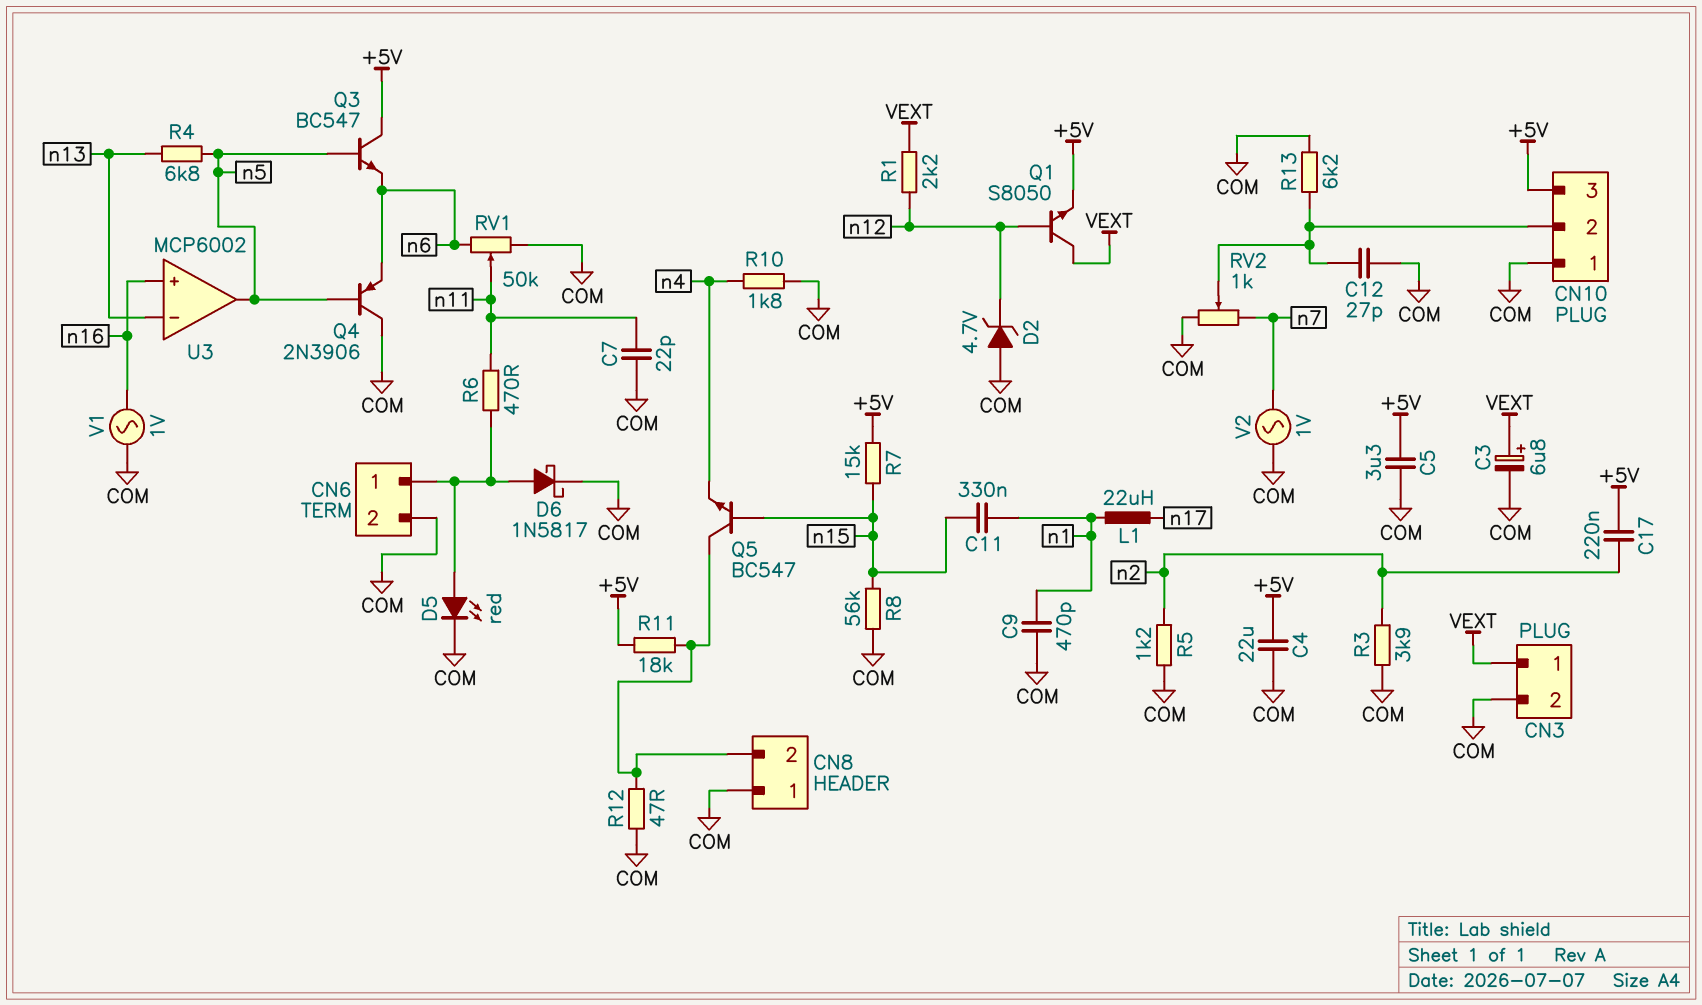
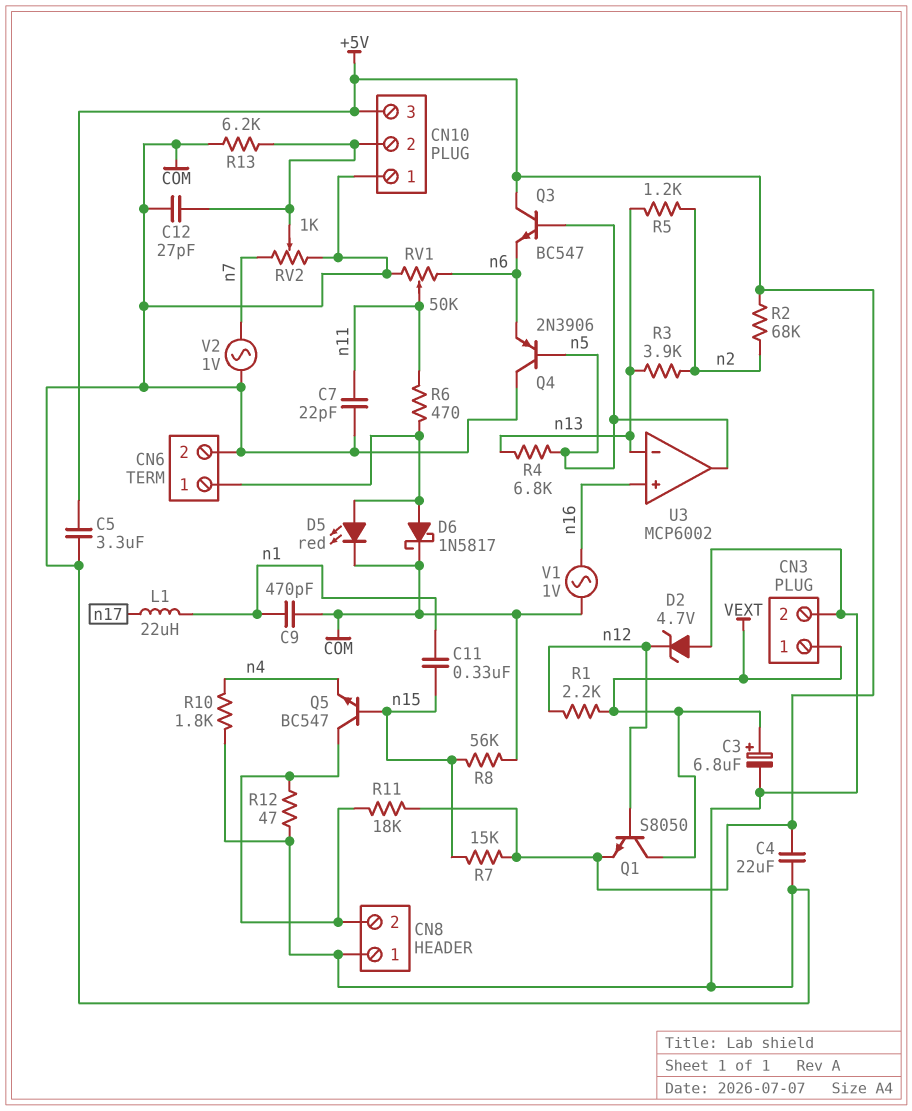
C17: 220nF (+5V, n2) -> none
R2: none -> 68k (+5V, n2)
R3: 3.9k (COM, n2) -> 3.9k (n2, n13)
R5: 1.2k (COM, n2) -> 1.2k (n2, n13)

